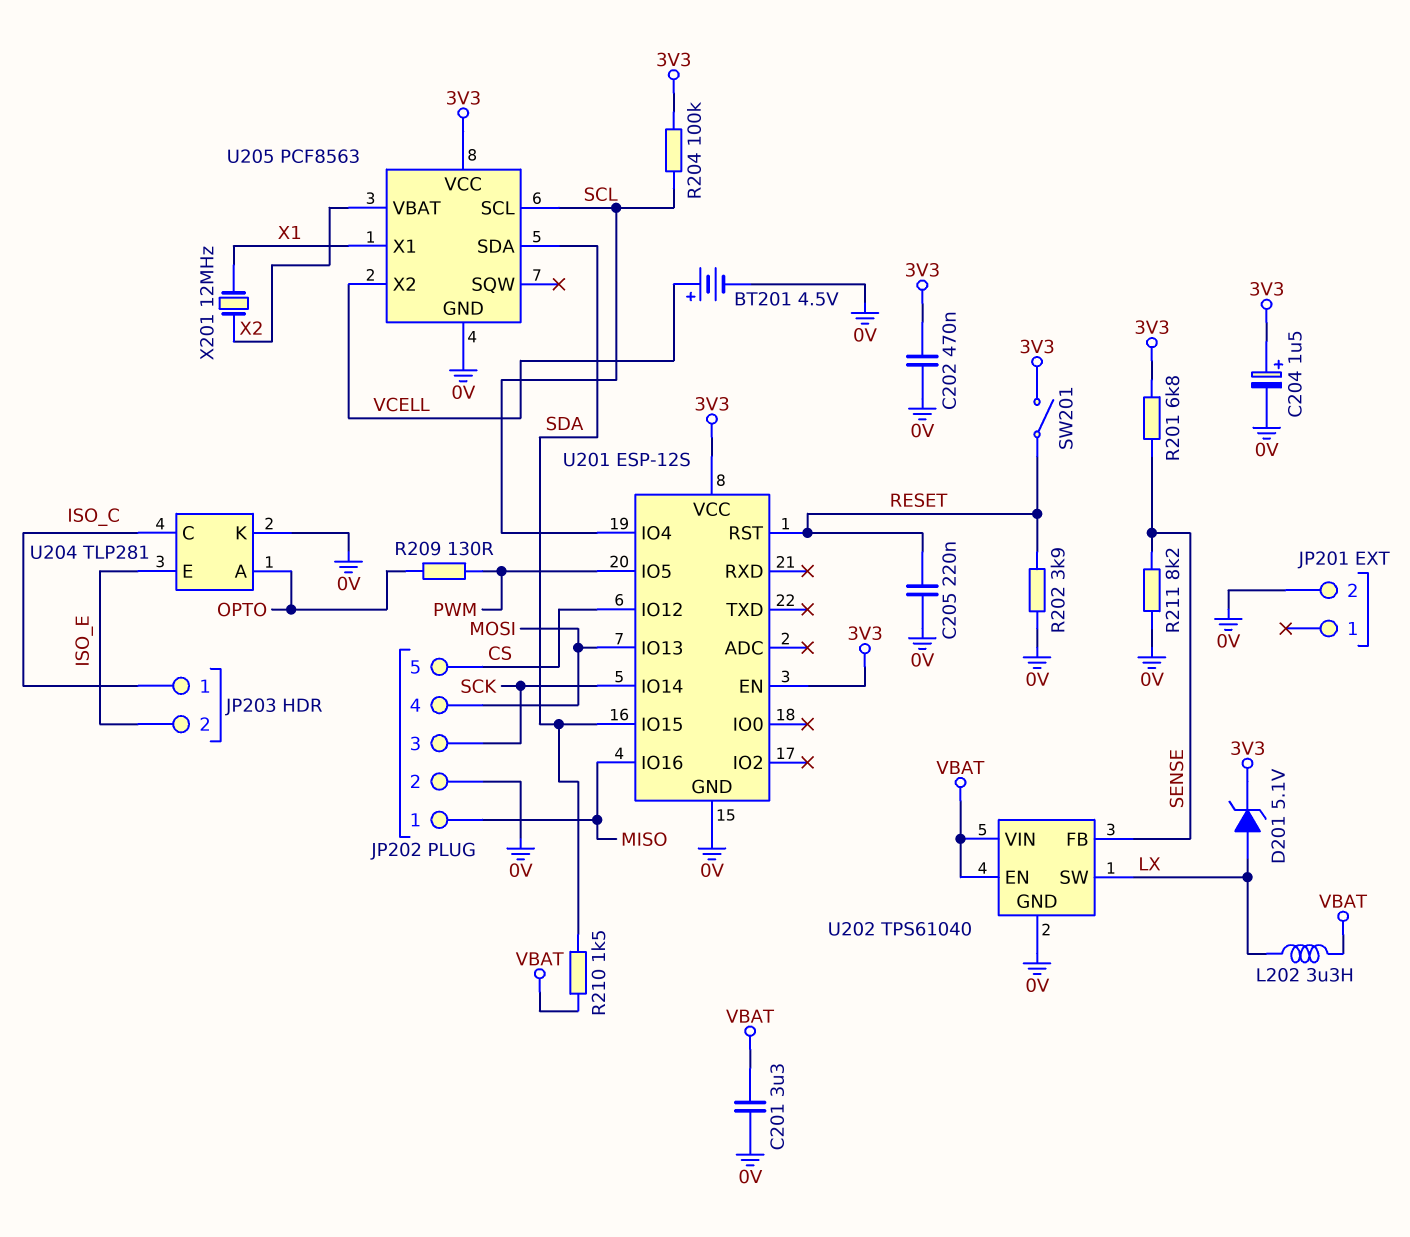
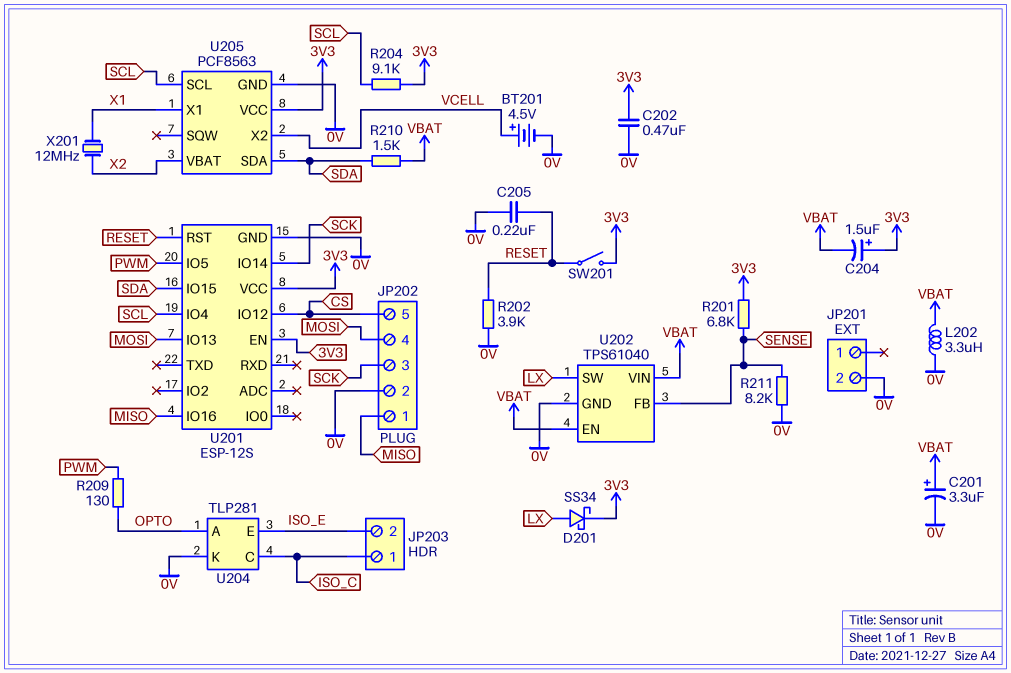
C201: 3.3uF (0V, VBAT) -> 3.3uF (plus VBAT, minus 0V)
C204: 1.5uF (plus 3V3, minus 0V) -> 1.5uF (plus 3V3, minus VBAT)
D201: zener 5.1V (A LX, K 3V3) -> schottky SS34 (A LX, K 3V3)
L202: 3.3uH (LX, VBAT) -> 3.3uH (0V, VBAT)
R204: 100k (3V3, SCL) -> 9.1k (3V3, SCL)

